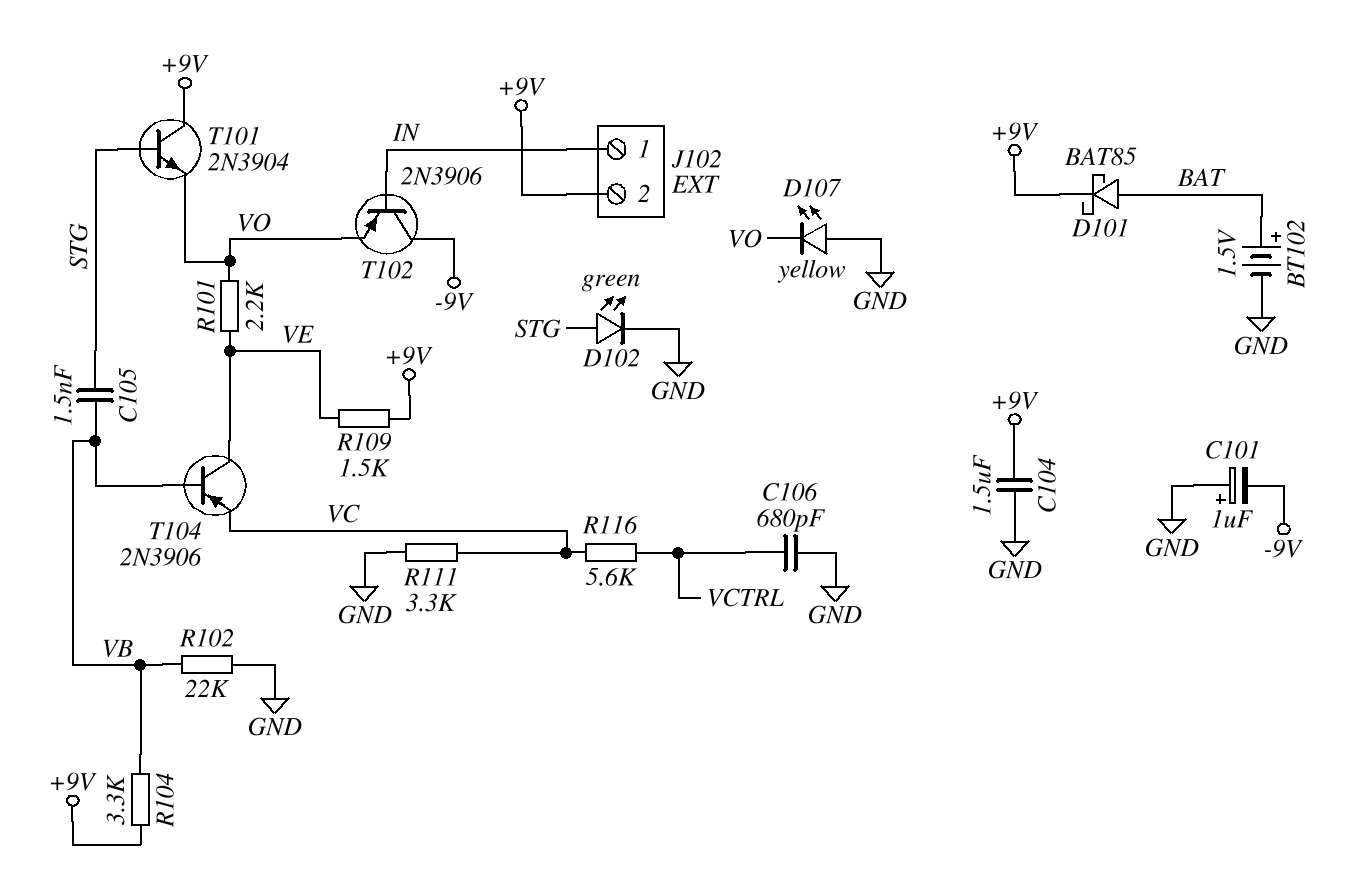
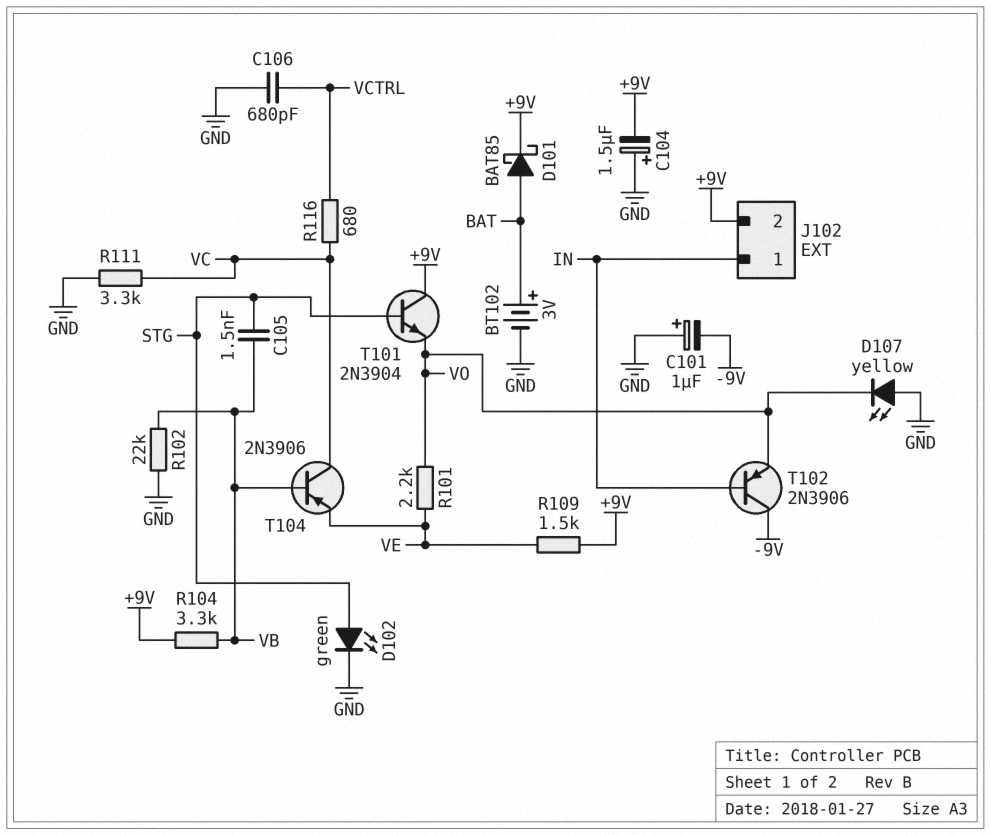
BT102: 1.5V (plus BAT, minus GND) -> 3V (plus BAT, minus GND)
C104: 1.5uF (+9V, GND) -> 1.5uF (plus GND, minus +9V)
R116: 5.6k (VC, VCTRL) -> 680 (VC, VCTRL)
T104: PNP 2N3906 (B VB, C VE, E VC) -> PNP 2N3906 (B VB, C VC, E VE)

